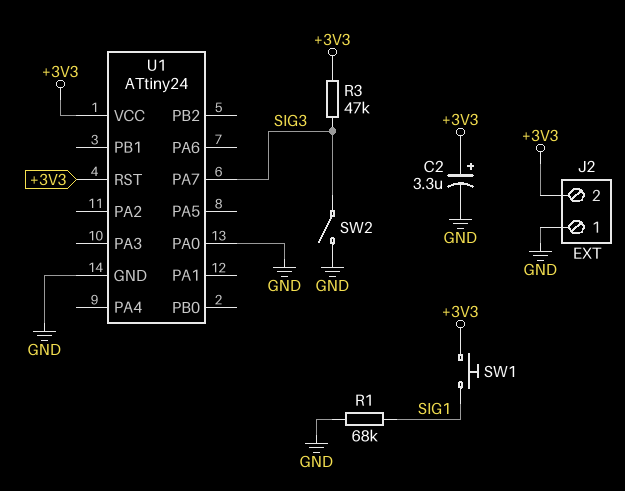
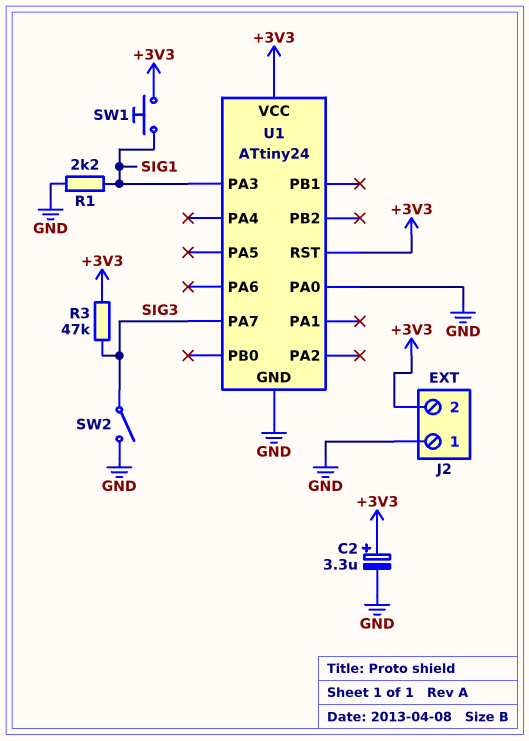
R1: 68k (GND, SIG1) -> 2.2k (GND, SIG1)
U1 pin PA3: none -> SIG1

